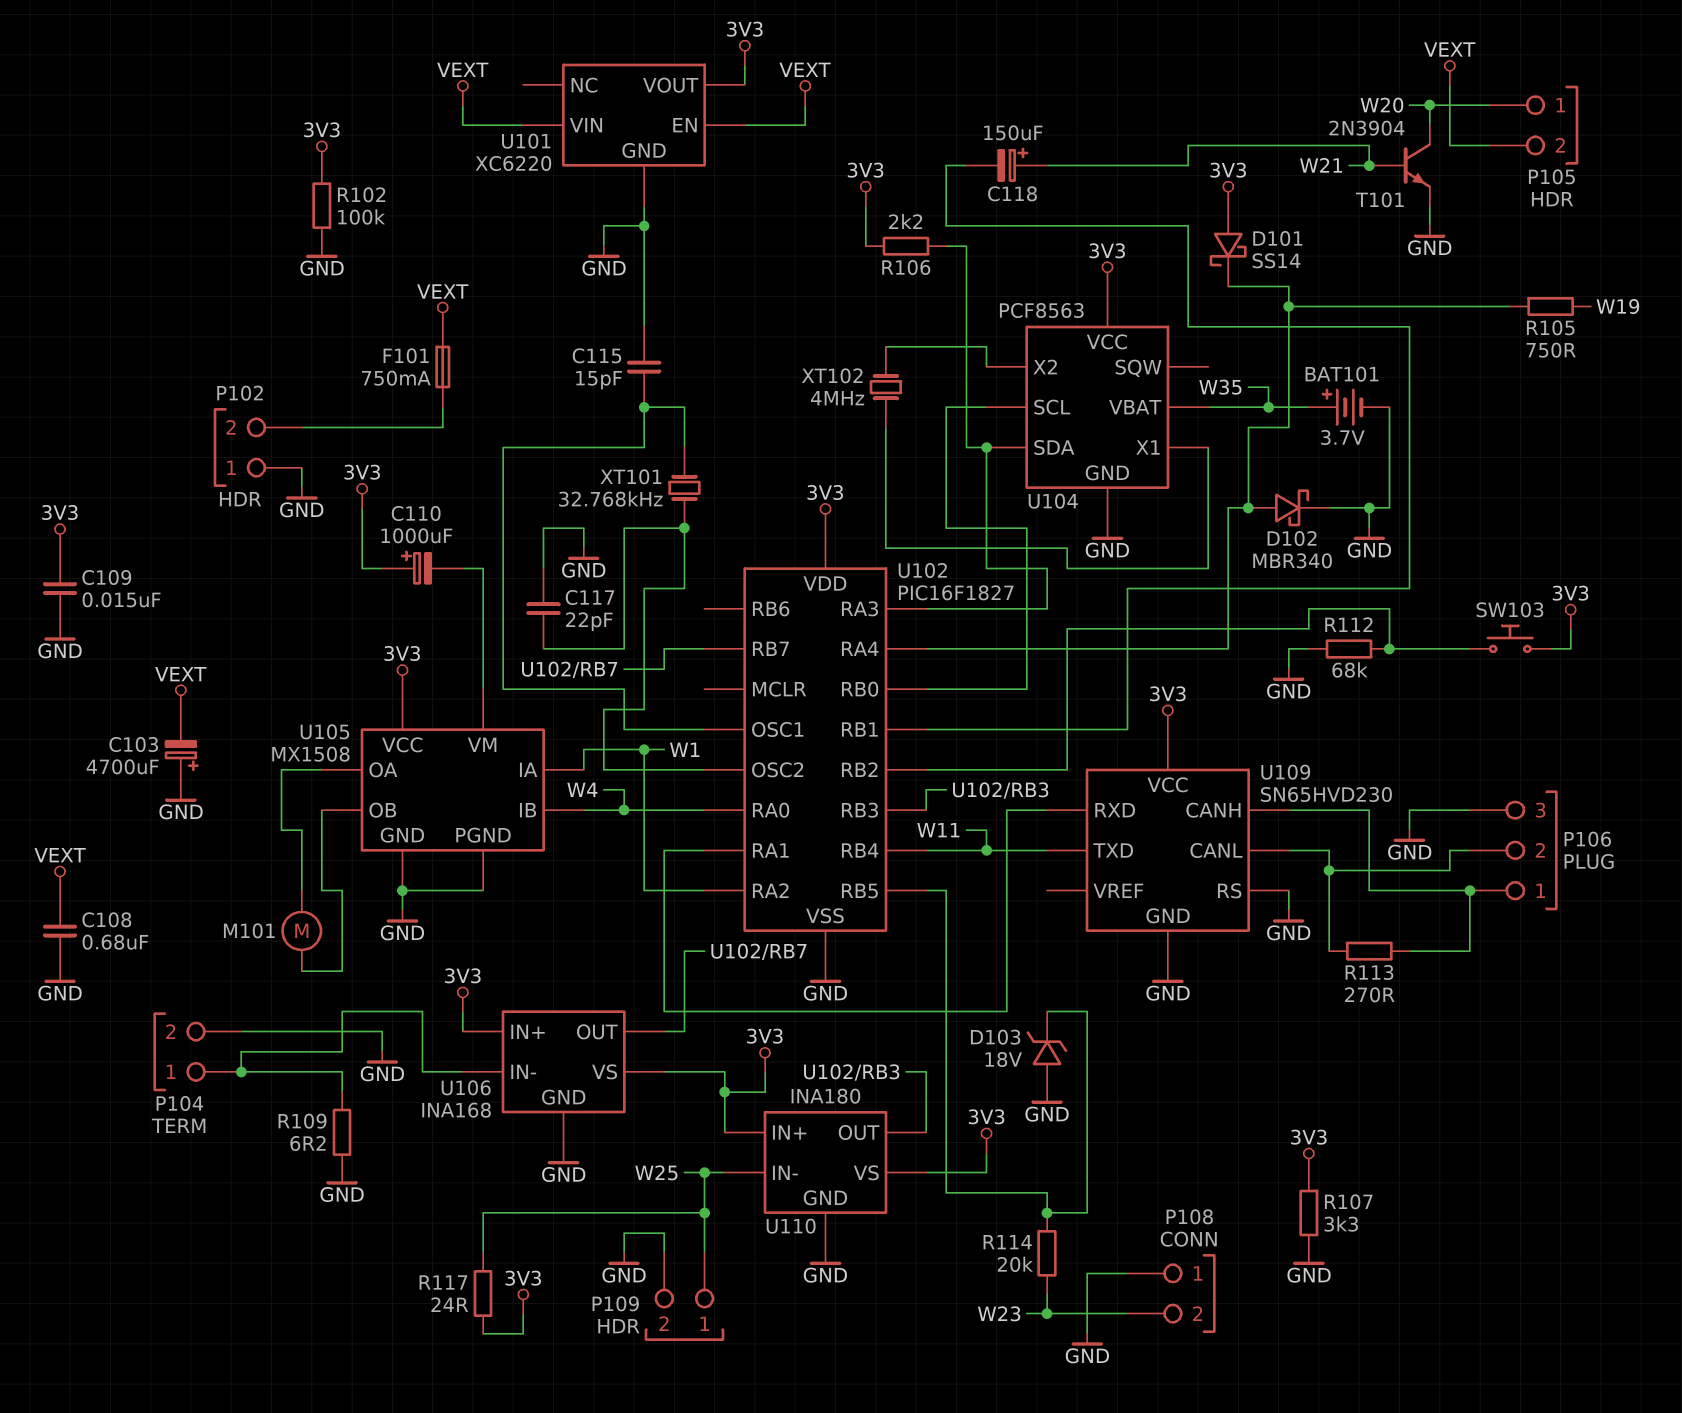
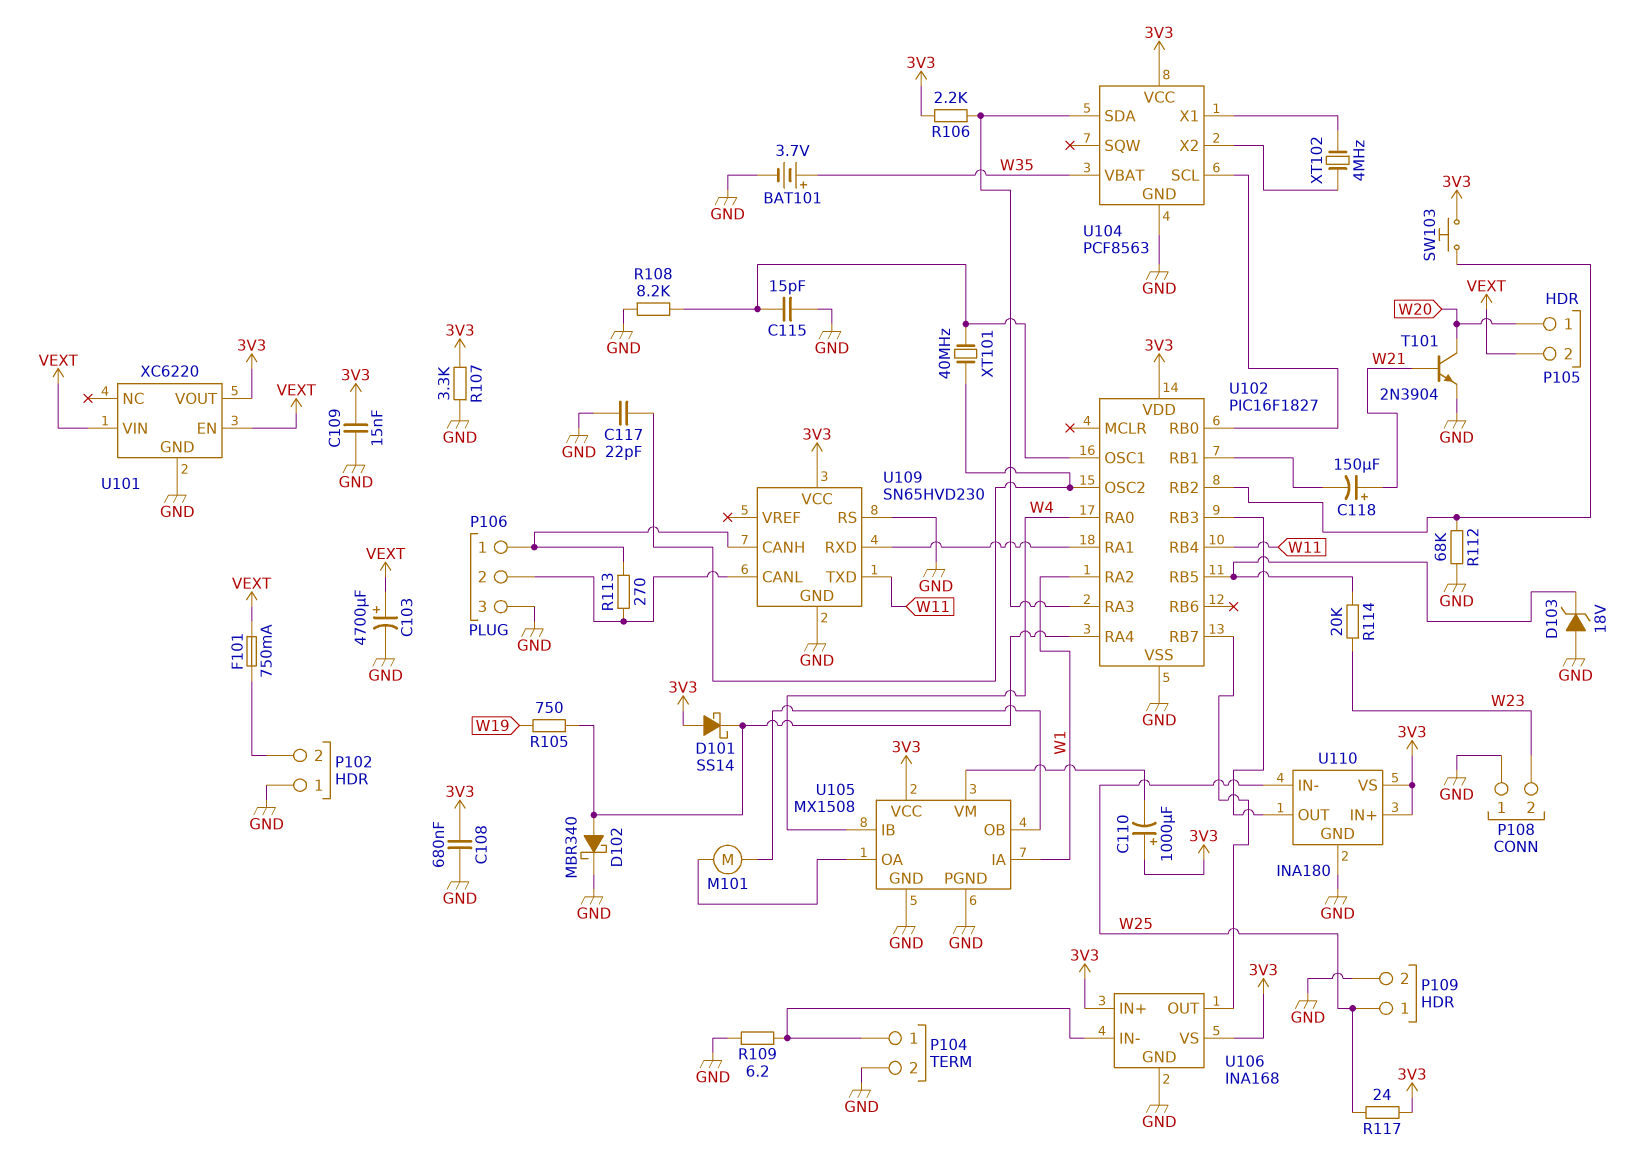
C103: 4700uF (plus GND, minus VEXT) -> 4700uF (plus VEXT, minus GND)
C108: 680nF (GND, VEXT) -> 680nF (3V3, GND)
R102: 100k (3V3, GND) -> none
R108: none -> 8.2k (GND, U102/OSC1)
XT101: 32.768kHz (U102/OSC1, U102/OSC2) -> 40MHz (U102/OSC1, U102/OSC2)

